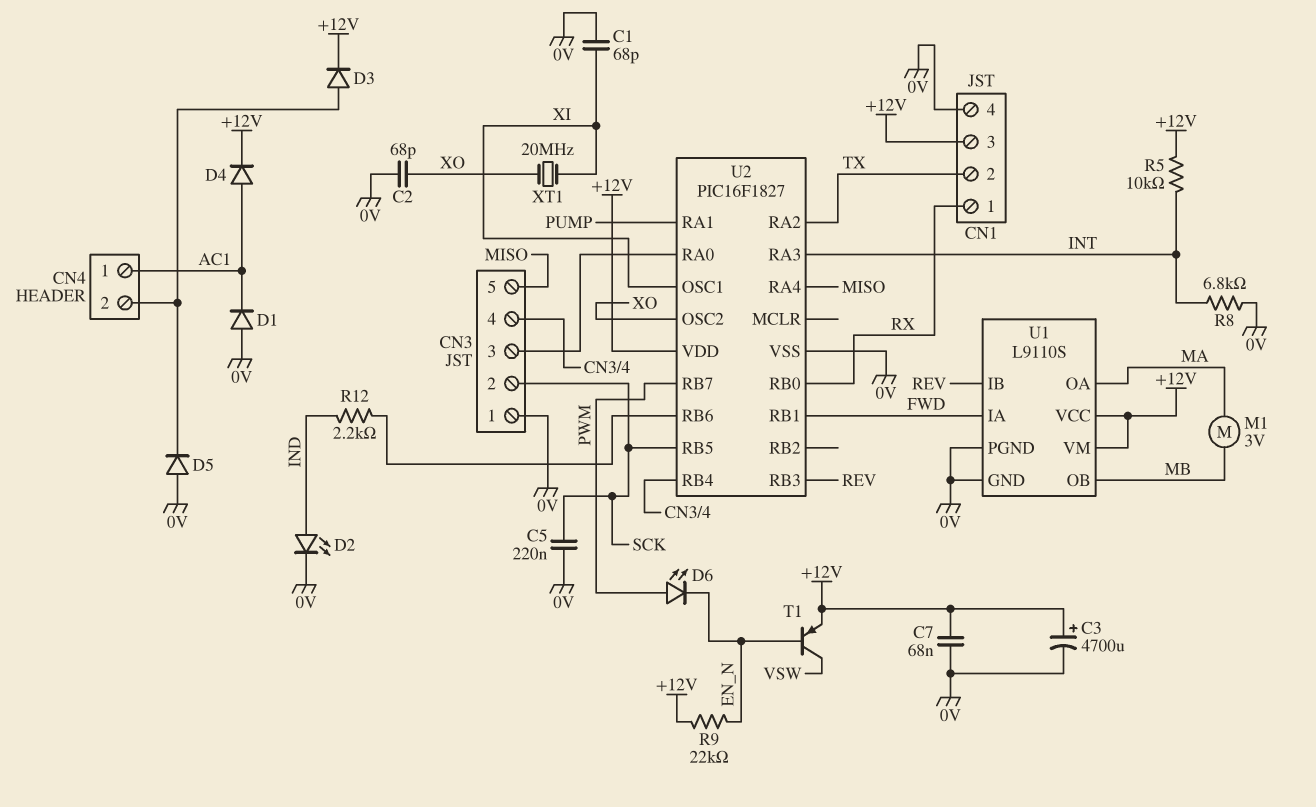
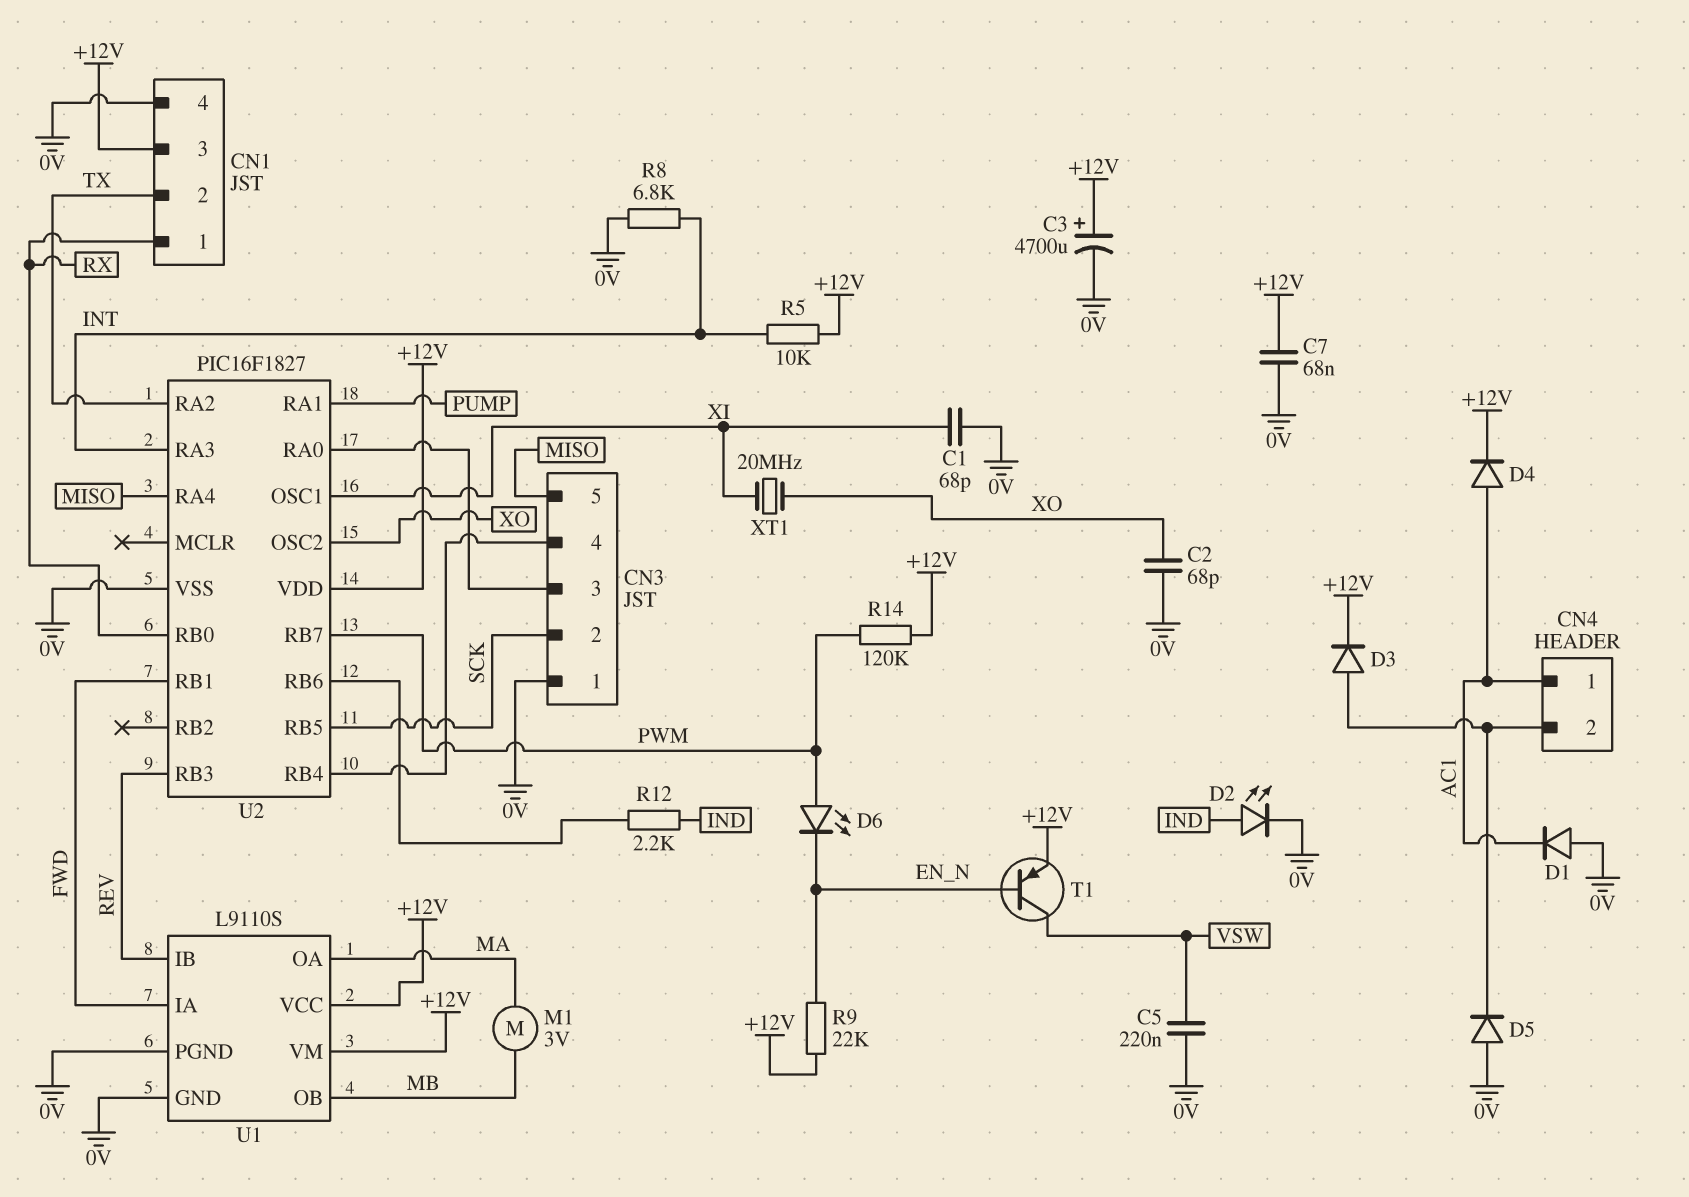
C5: 220nF (0V, SCK) -> 220nF (0V, VSW)
R14: none -> 120k (+12V, PWM)

